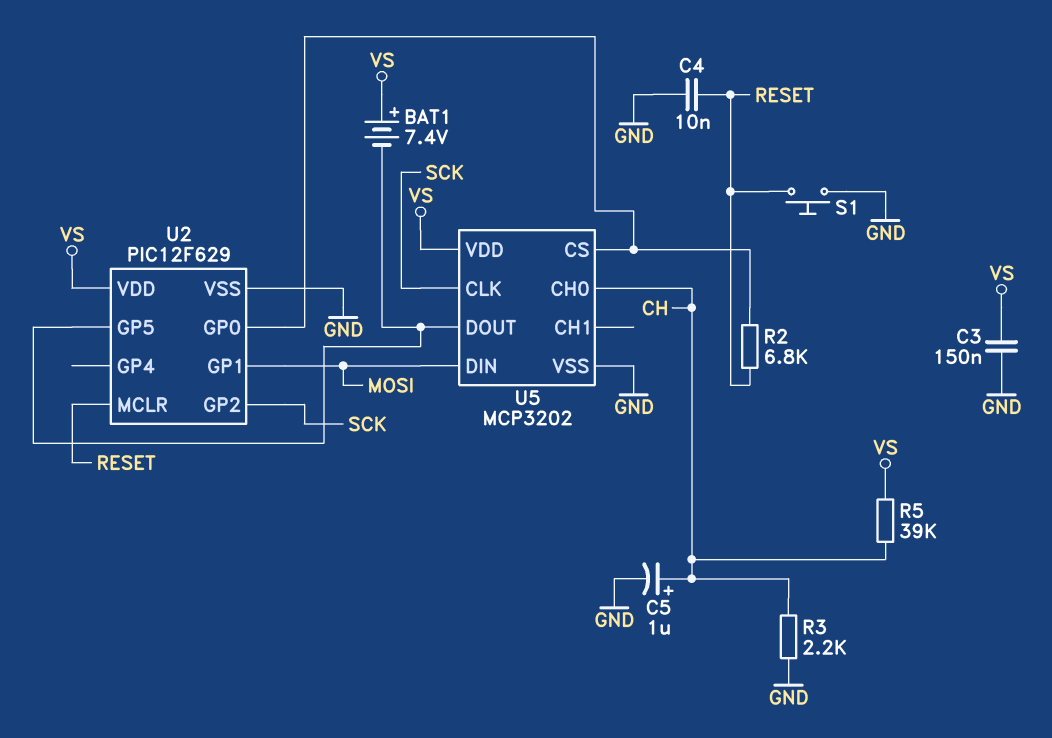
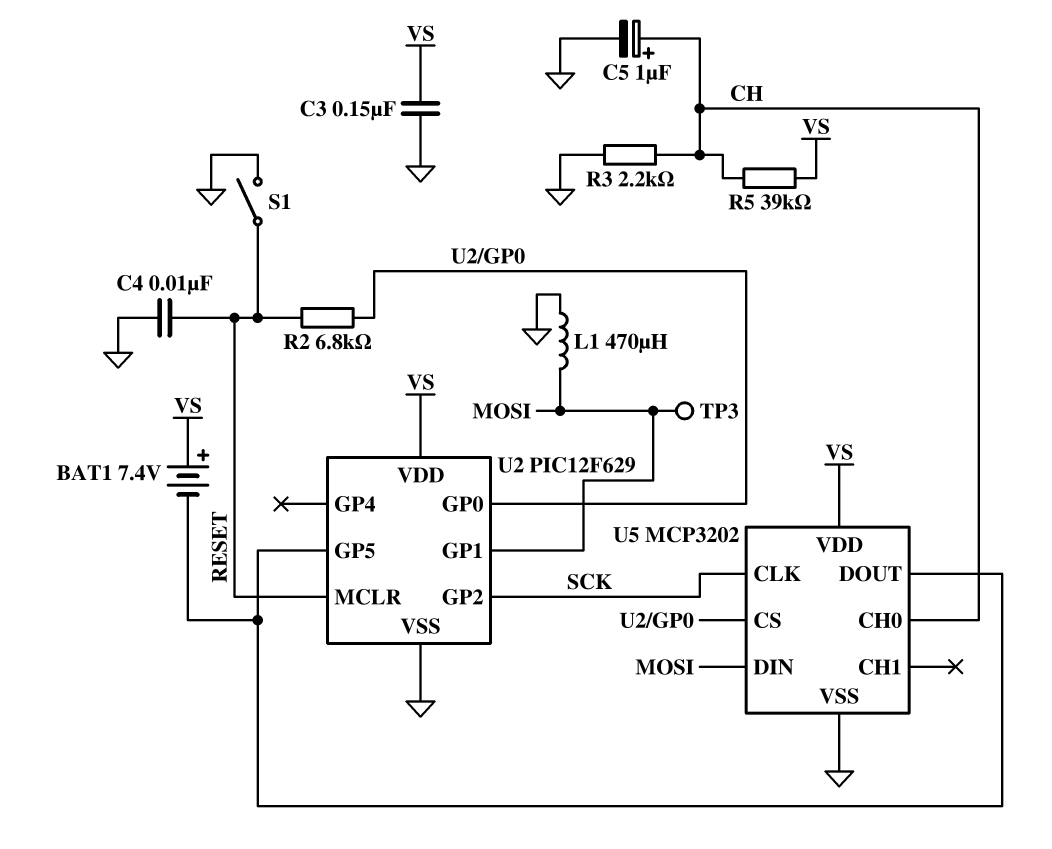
L1: none -> 470uH (GND, MOSI)
S1: button (GND, RESET) -> switch (GND, RESET)
TP3: none -> test point (MOSI)

